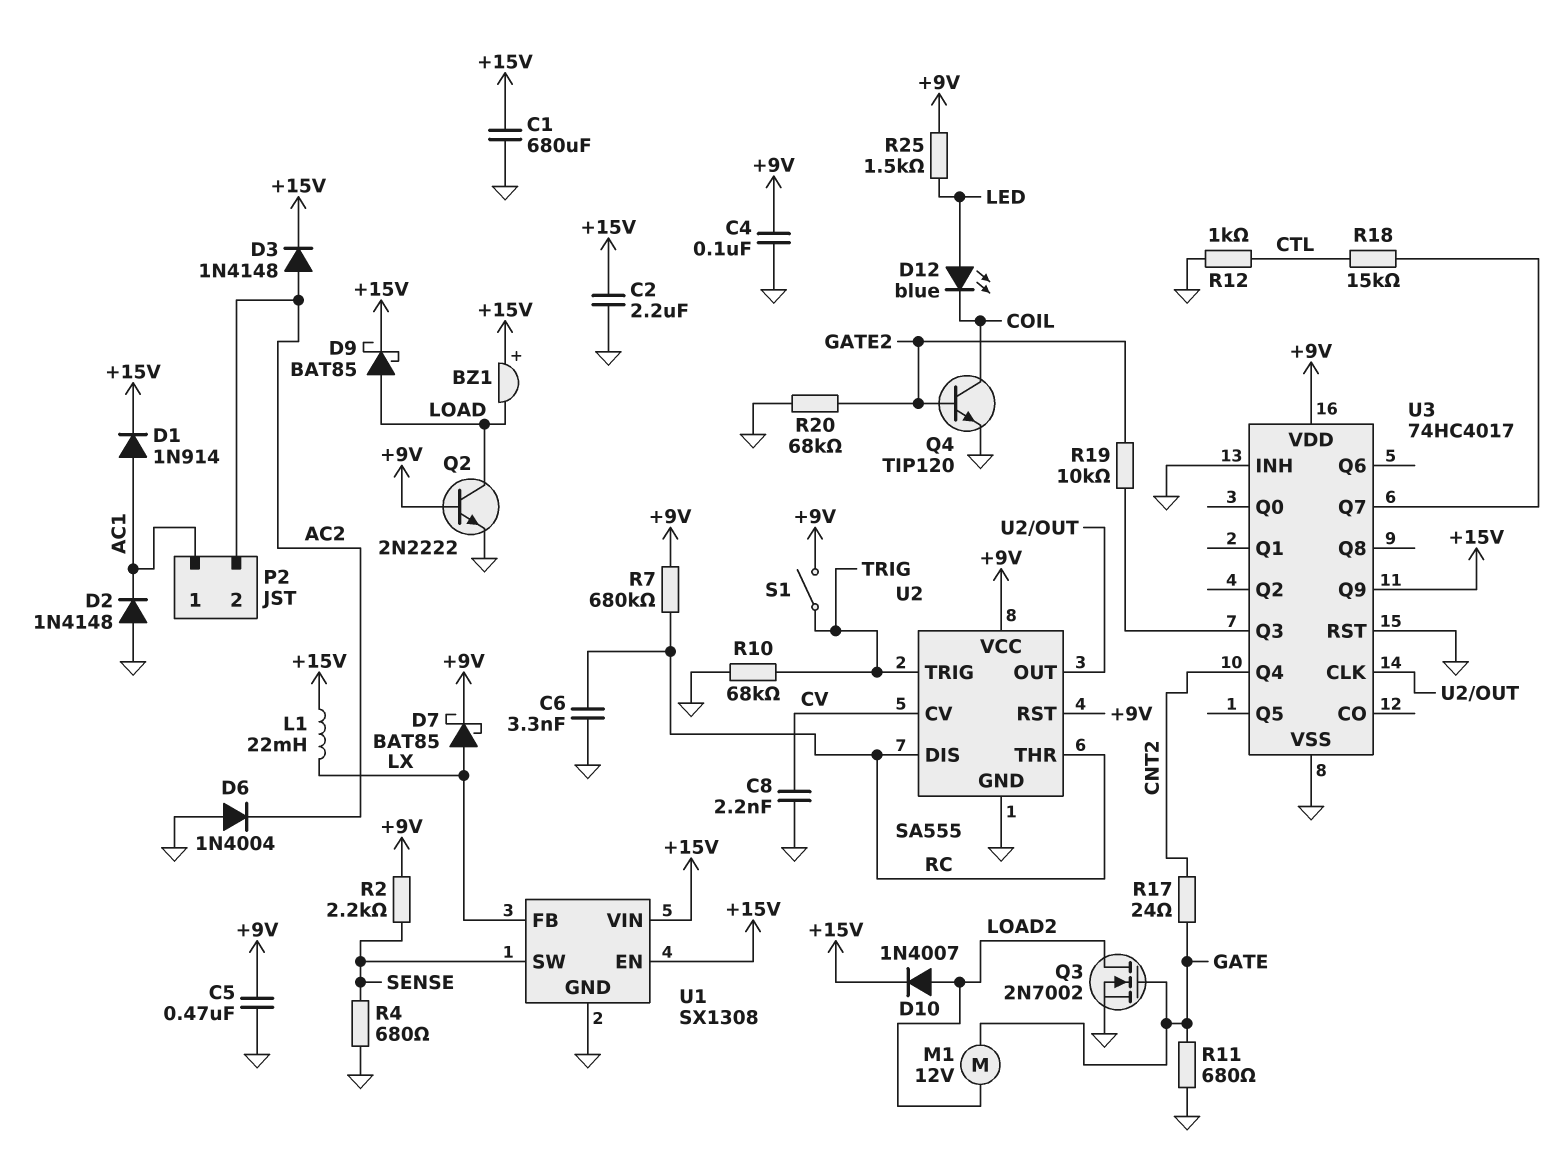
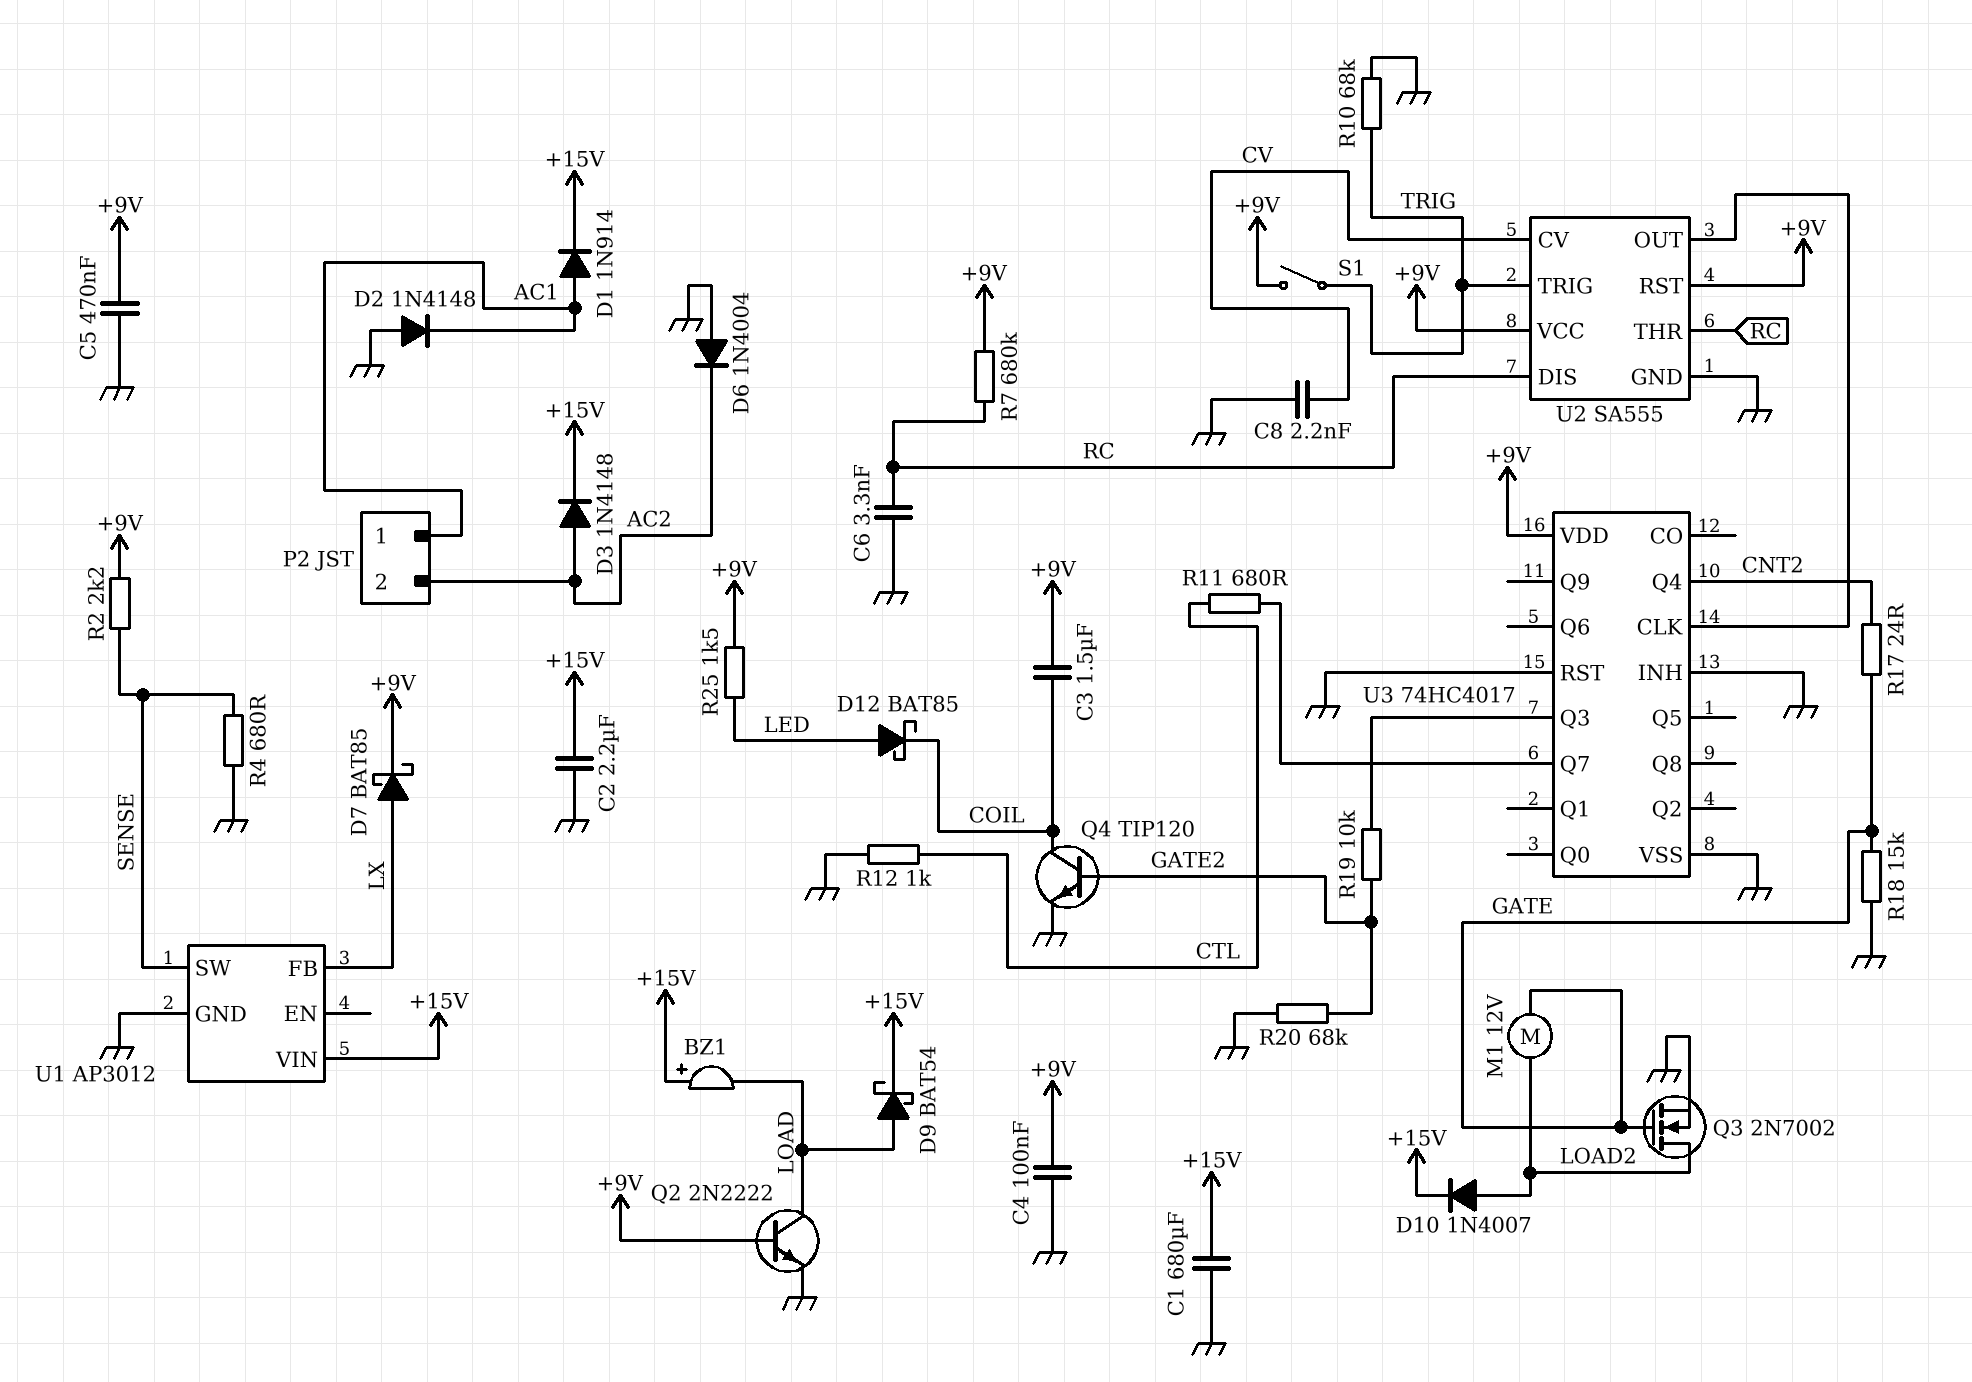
C3: none -> 1.5uF (+9V, COIL)
D9: schottky BAT85 (A LOAD, K +15V) -> schottky BAT54 (A LOAD, K +15V)
D12: LED blue (A LED, K COIL) -> schottky BAT85 (A LED, K COIL)
L1: 22mH (+15V, LX) -> none
R11: 680 (GATE, GND) -> 680 (CTL, U3/Q7)
R18: 15k (CTL, U3/Q7) -> 15k (GATE, GND)
U1: SX1308 -> AP3012
U1 pin EN: +15V -> none
U3 pin Q9: +15V -> none

